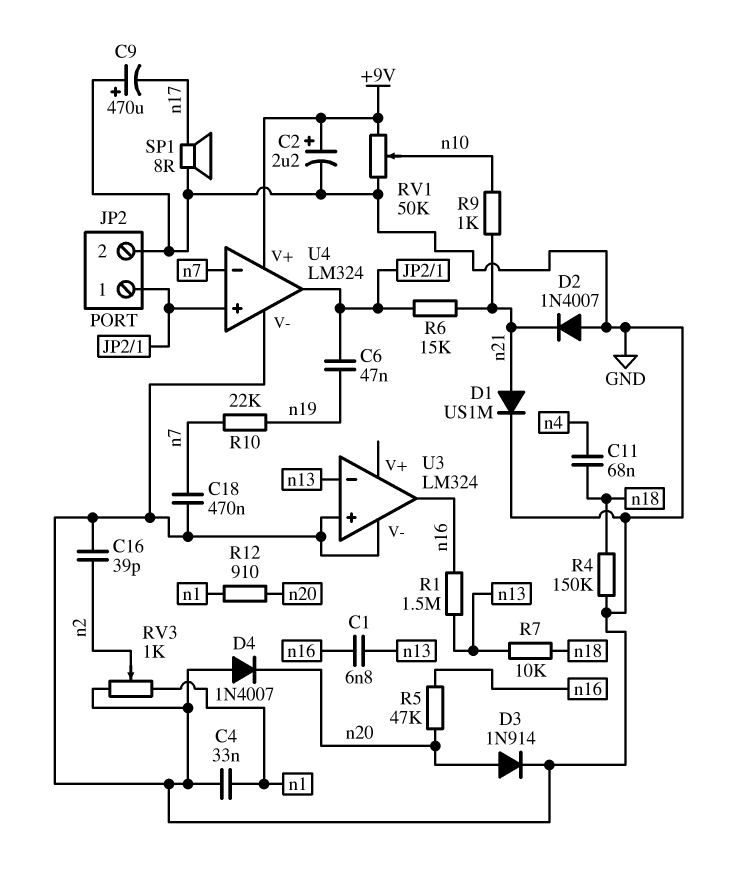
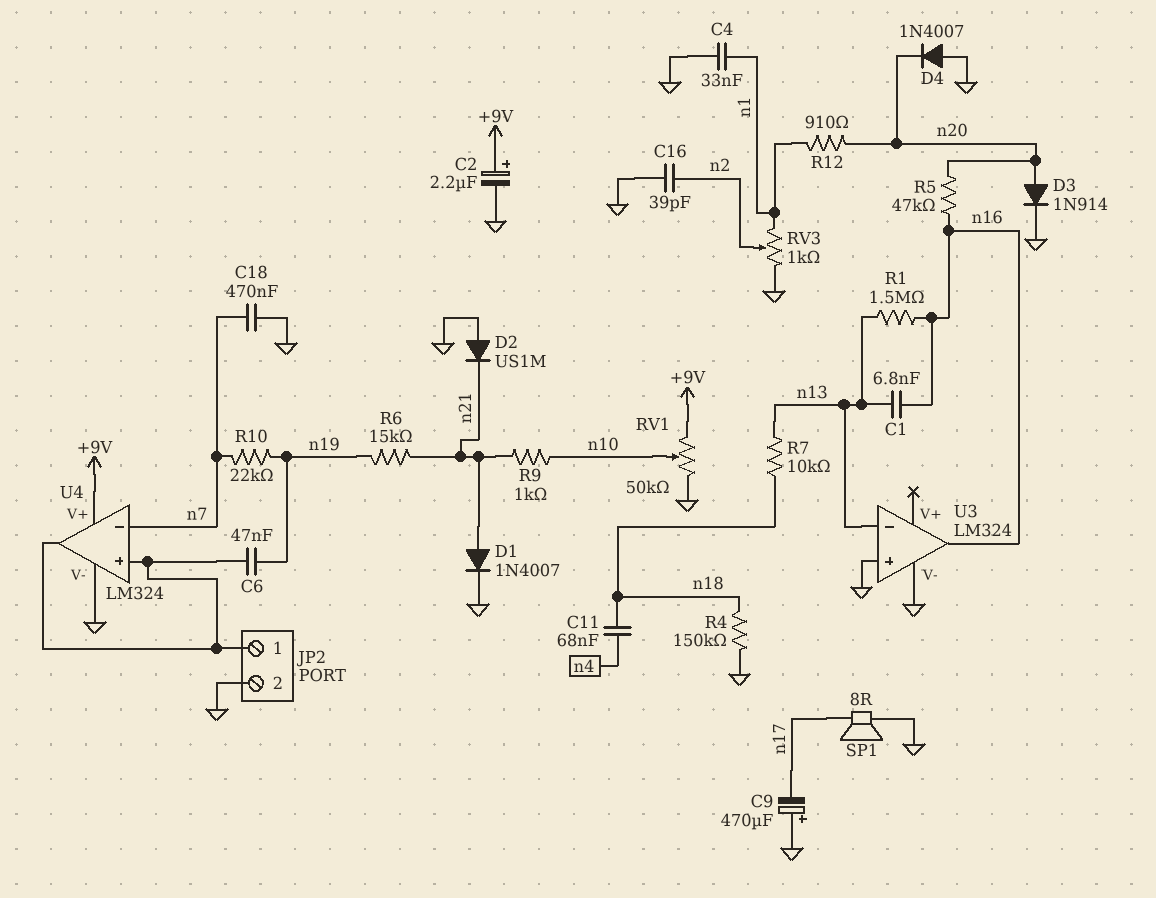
D1: diode US1M (A n21, K GND) -> diode 1N4007 (A n21, K GND)
D2: diode 1N4007 (A GND, K n21) -> diode US1M (A GND, K n21)
R6: 15k (JP2/1, n21) -> 15k (n19, n21)

